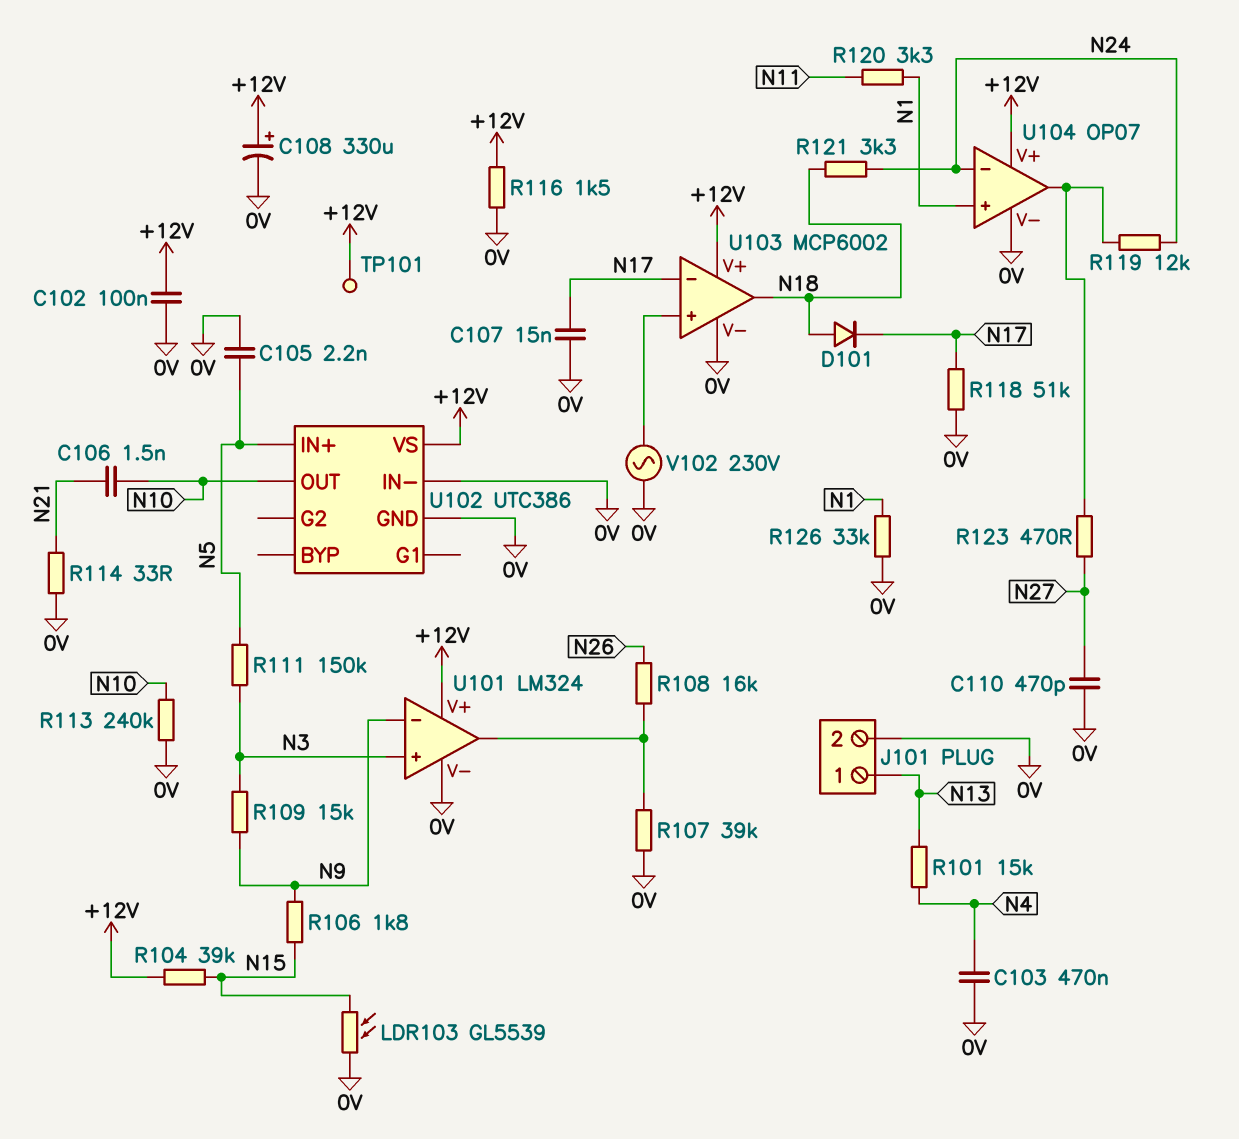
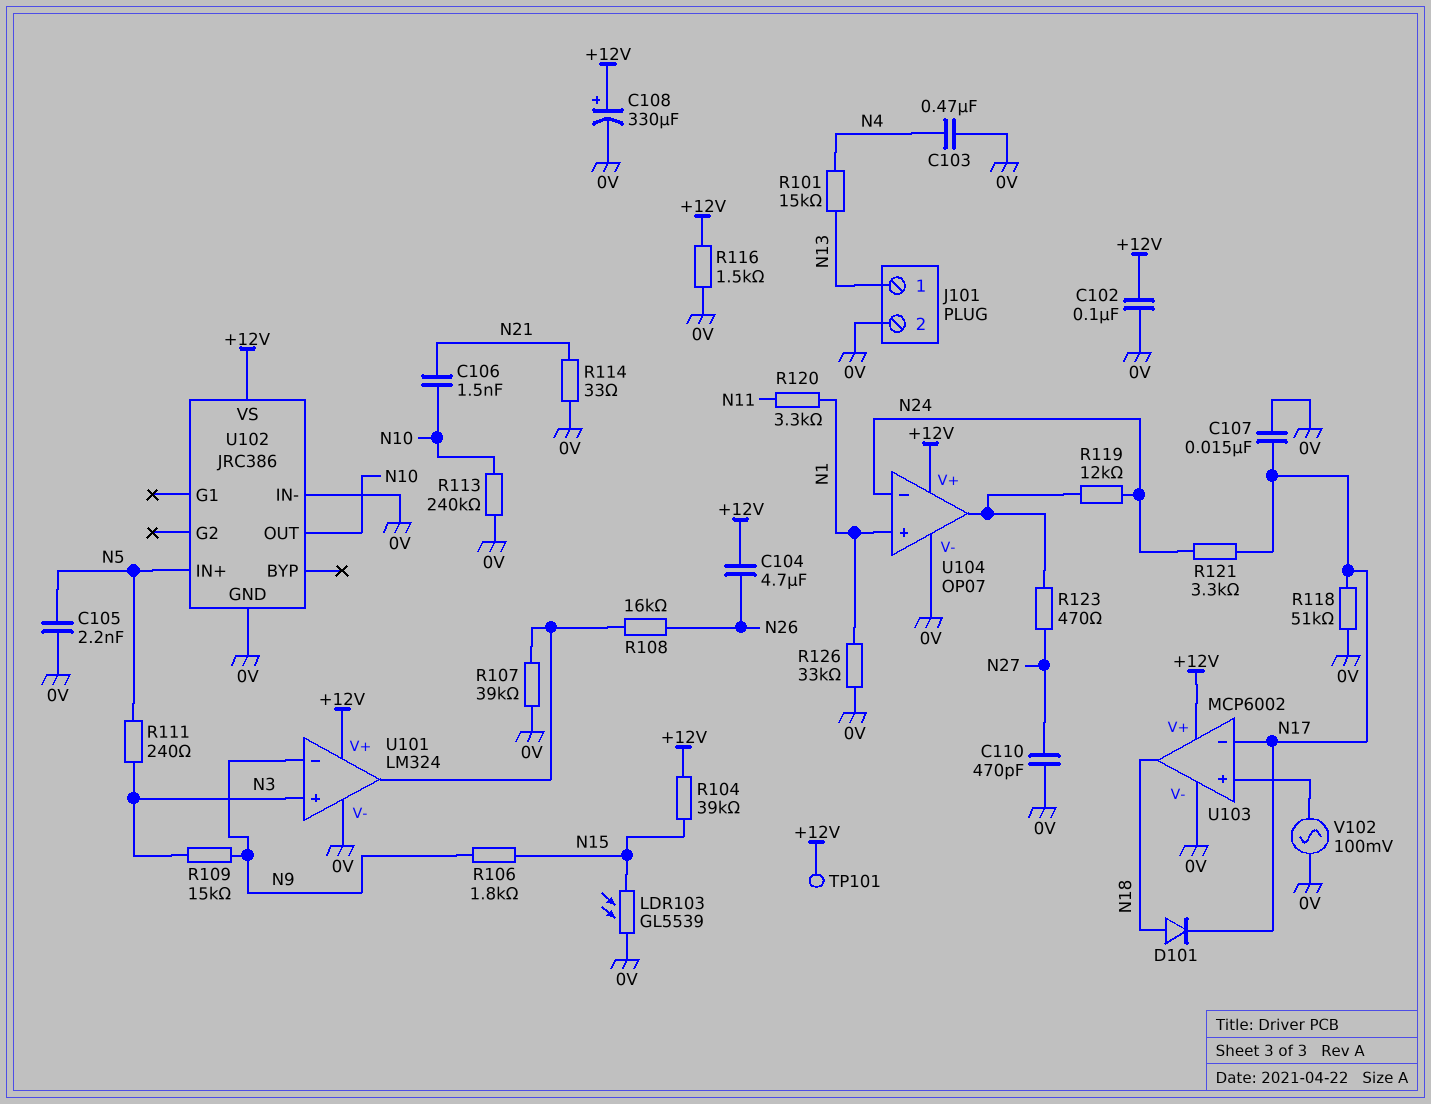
C104: none -> 4.7uF (+12V, N26)
R111: 150k (N3, N5) -> 240 (N3, N5)
R121: 3.3k (N18, N24) -> 3.3k (N17, N24)
U102: UTC386 -> JRC386
V102: AC 230V (0V, U103/in+) -> AC 100mV (0V, U103/in+)

